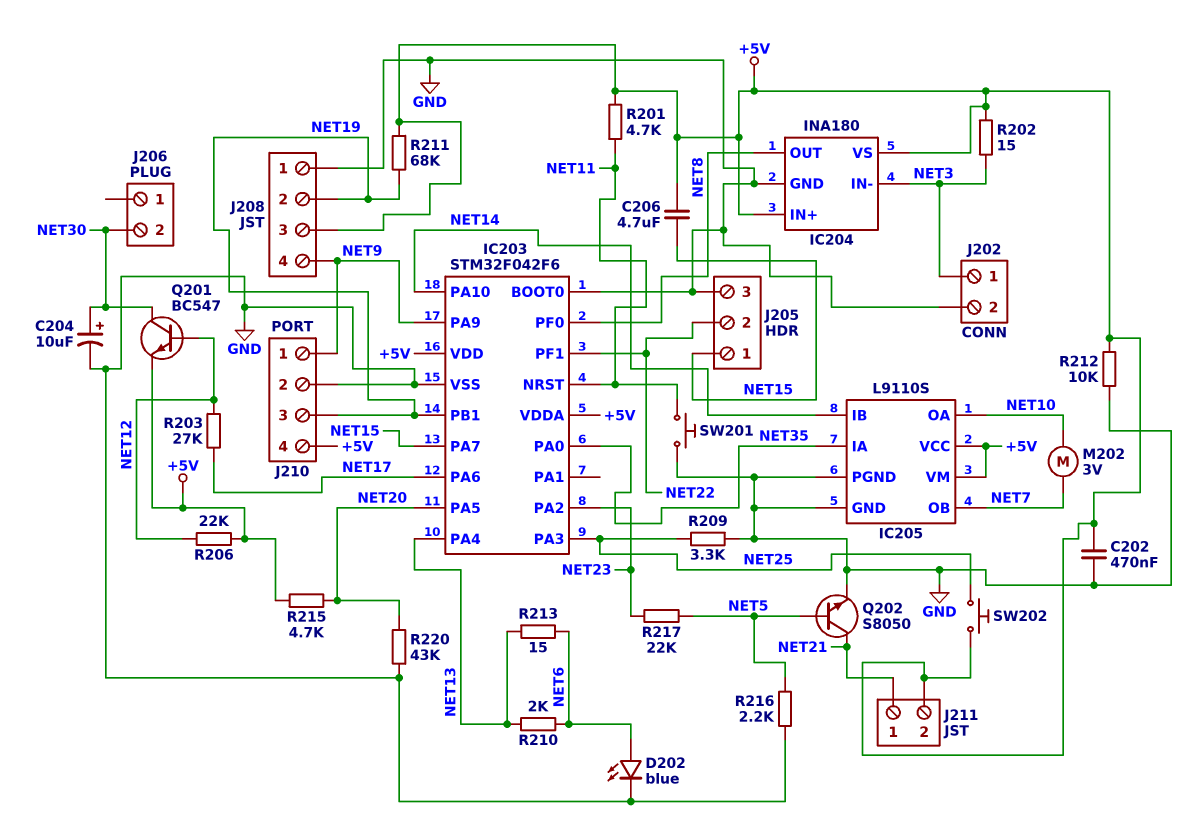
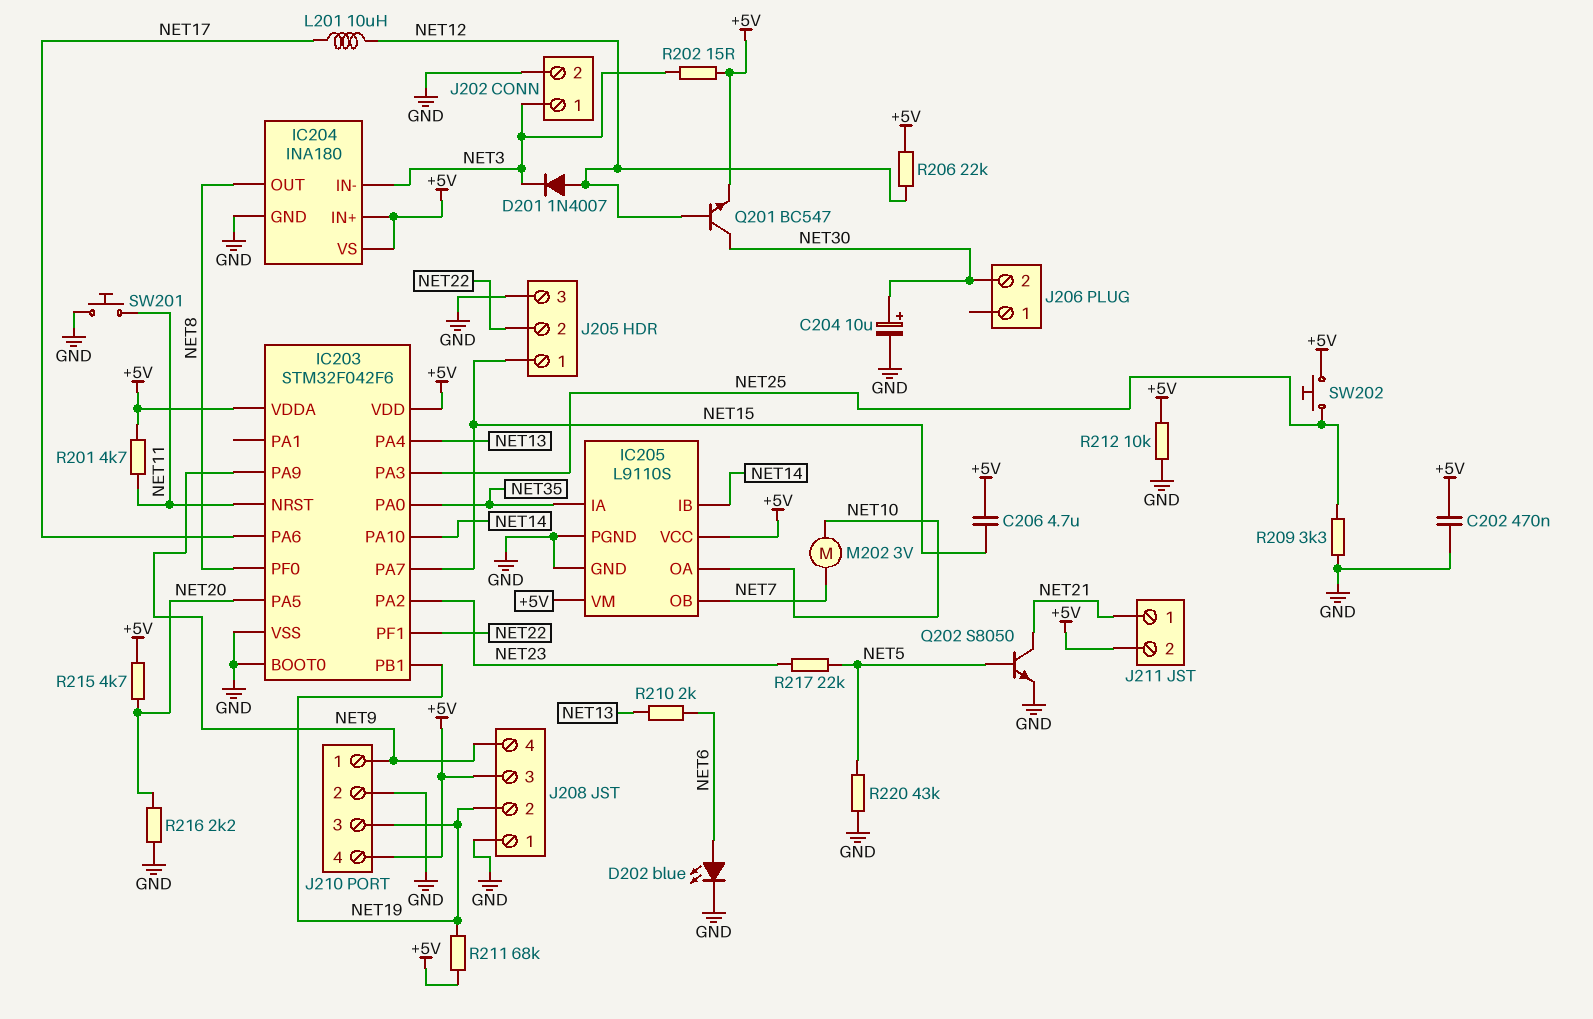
D201: none -> diode 1N4007 (A NET12, K NET3)
L201: none -> 10uH (NET12, NET17)
R203: 27k (NET12, NET17) -> none
R213: 15 (NET6, NET13) -> none
R216: 2.2k (GND, NET5) -> 2.2k (GND, NET20)
R220: 43k (GND, NET20) -> 43k (GND, NET5)

